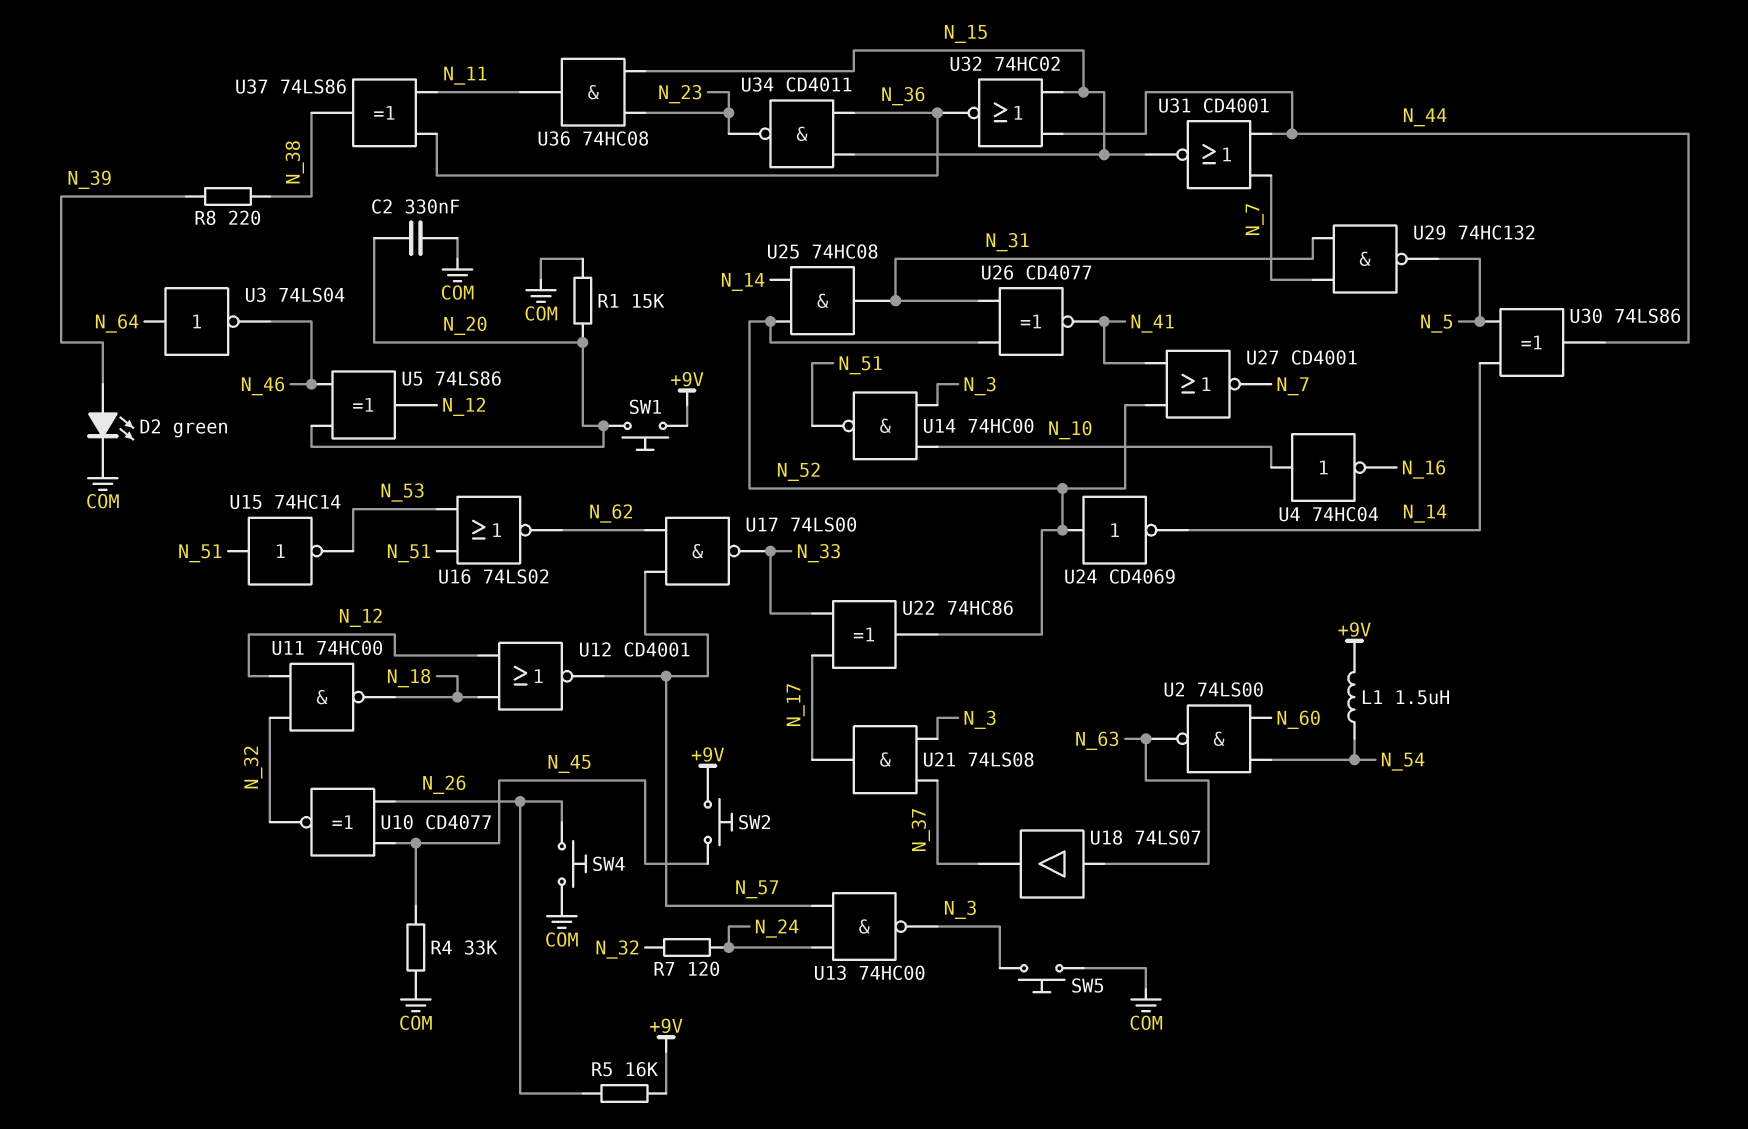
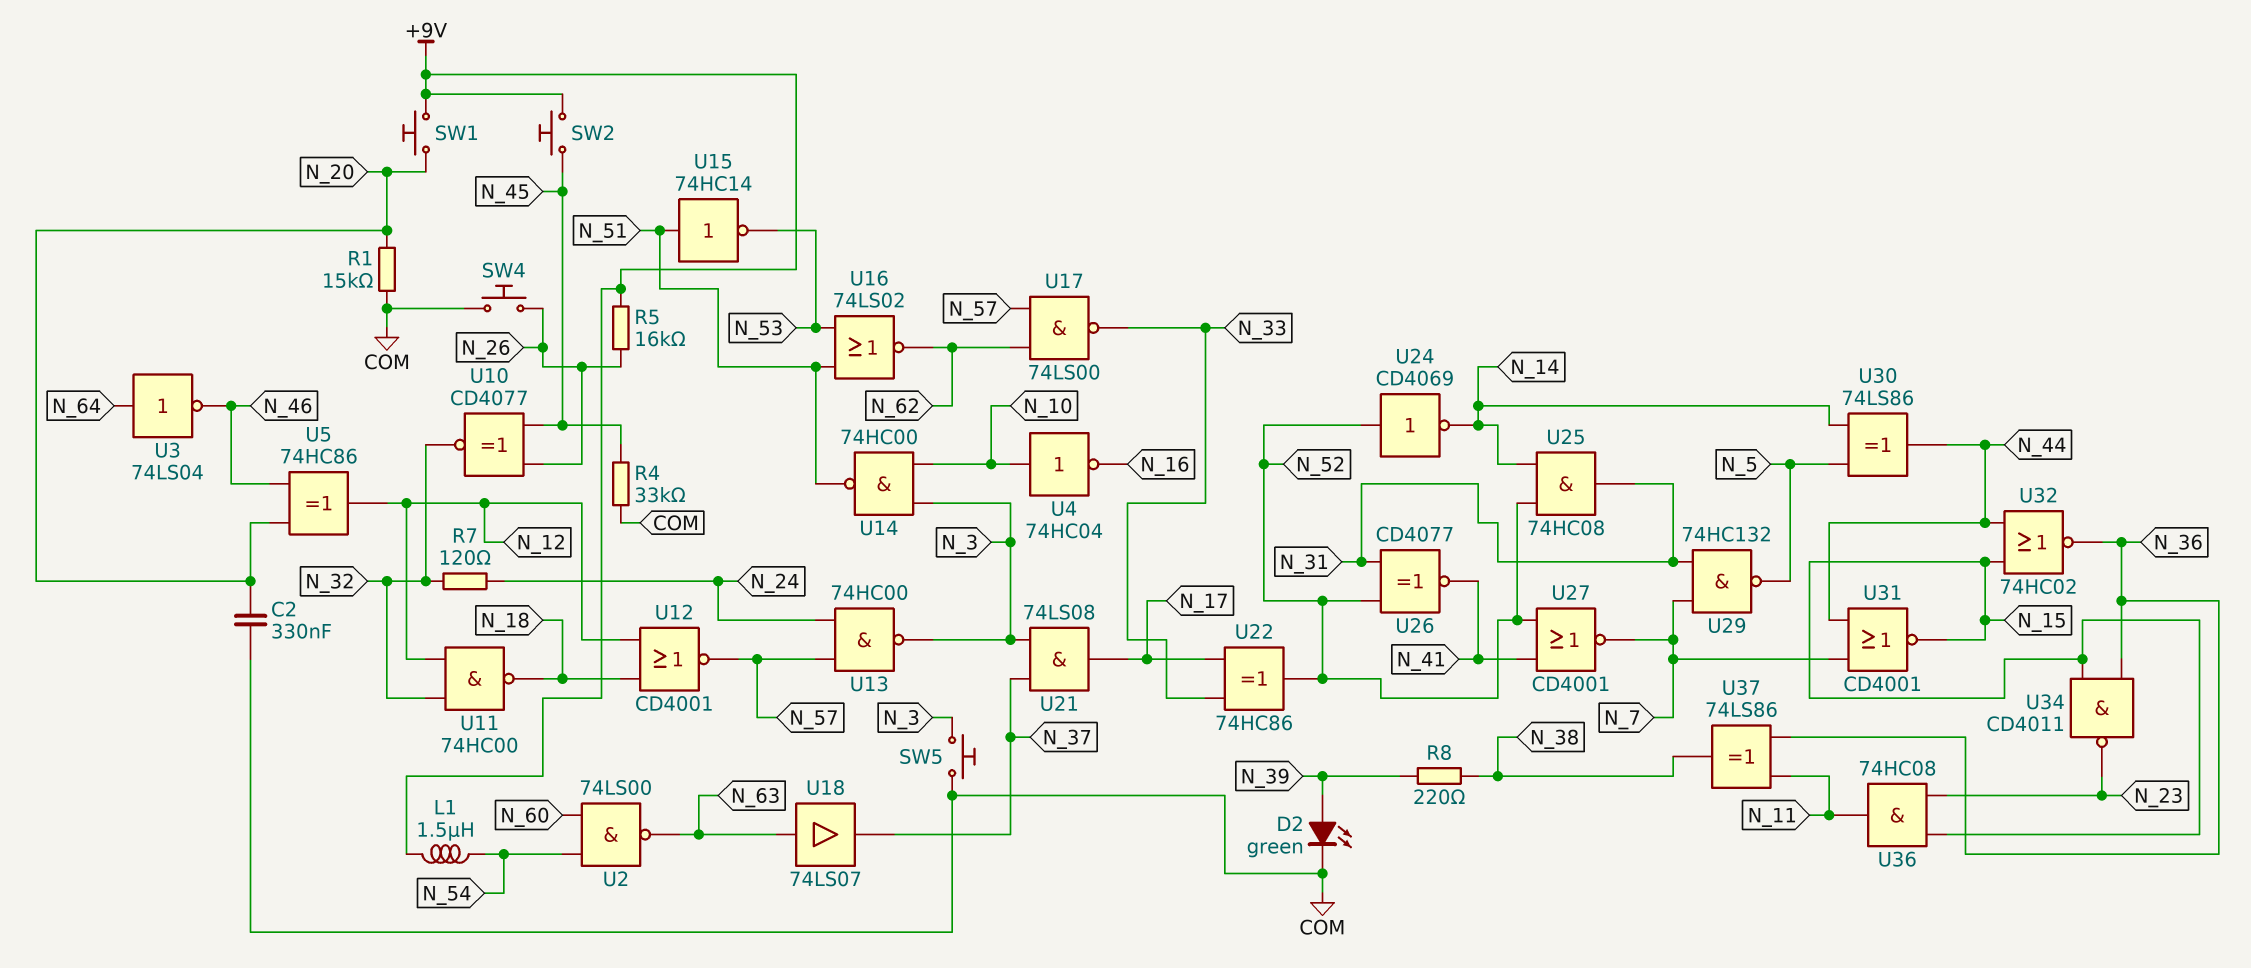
U5: XOR 74LS86 (in N_20, in N_46, out N_12) -> XOR 74HC86 (in N_20, in N_46, out N_12)

